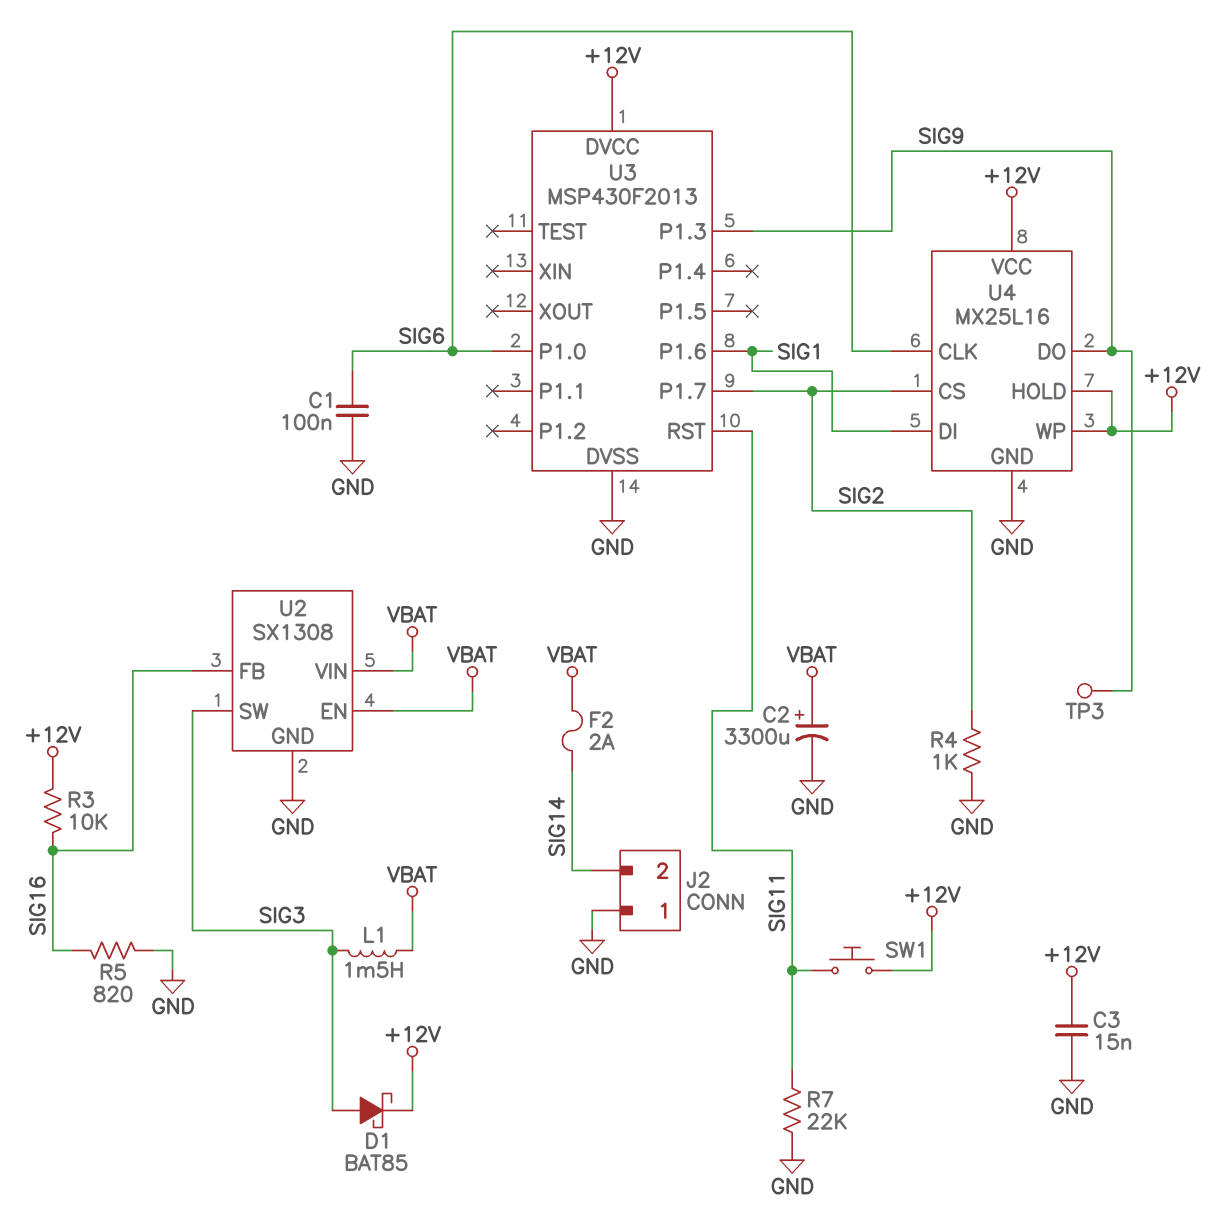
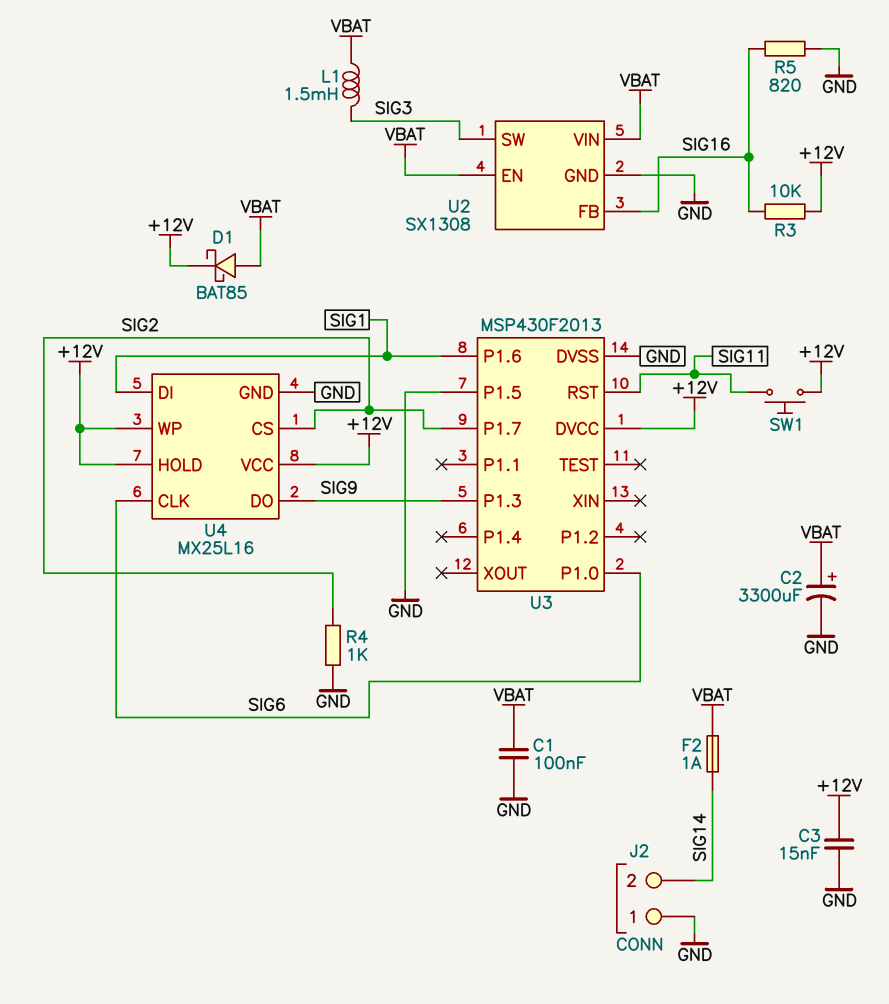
C1: 100nF (GND, SIG6) -> 100nF (GND, VBAT)
D1: schottky BAT85 (A SIG3, K +12V) -> schottky BAT85 (A VBAT, K +12V)
F2: 2A (SIG14, VBAT) -> 1A (SIG14, VBAT)
R7: 22k (GND, SIG11) -> none
TP3: test point (SIG9) -> none
U3 pin P1.5: none -> GND

